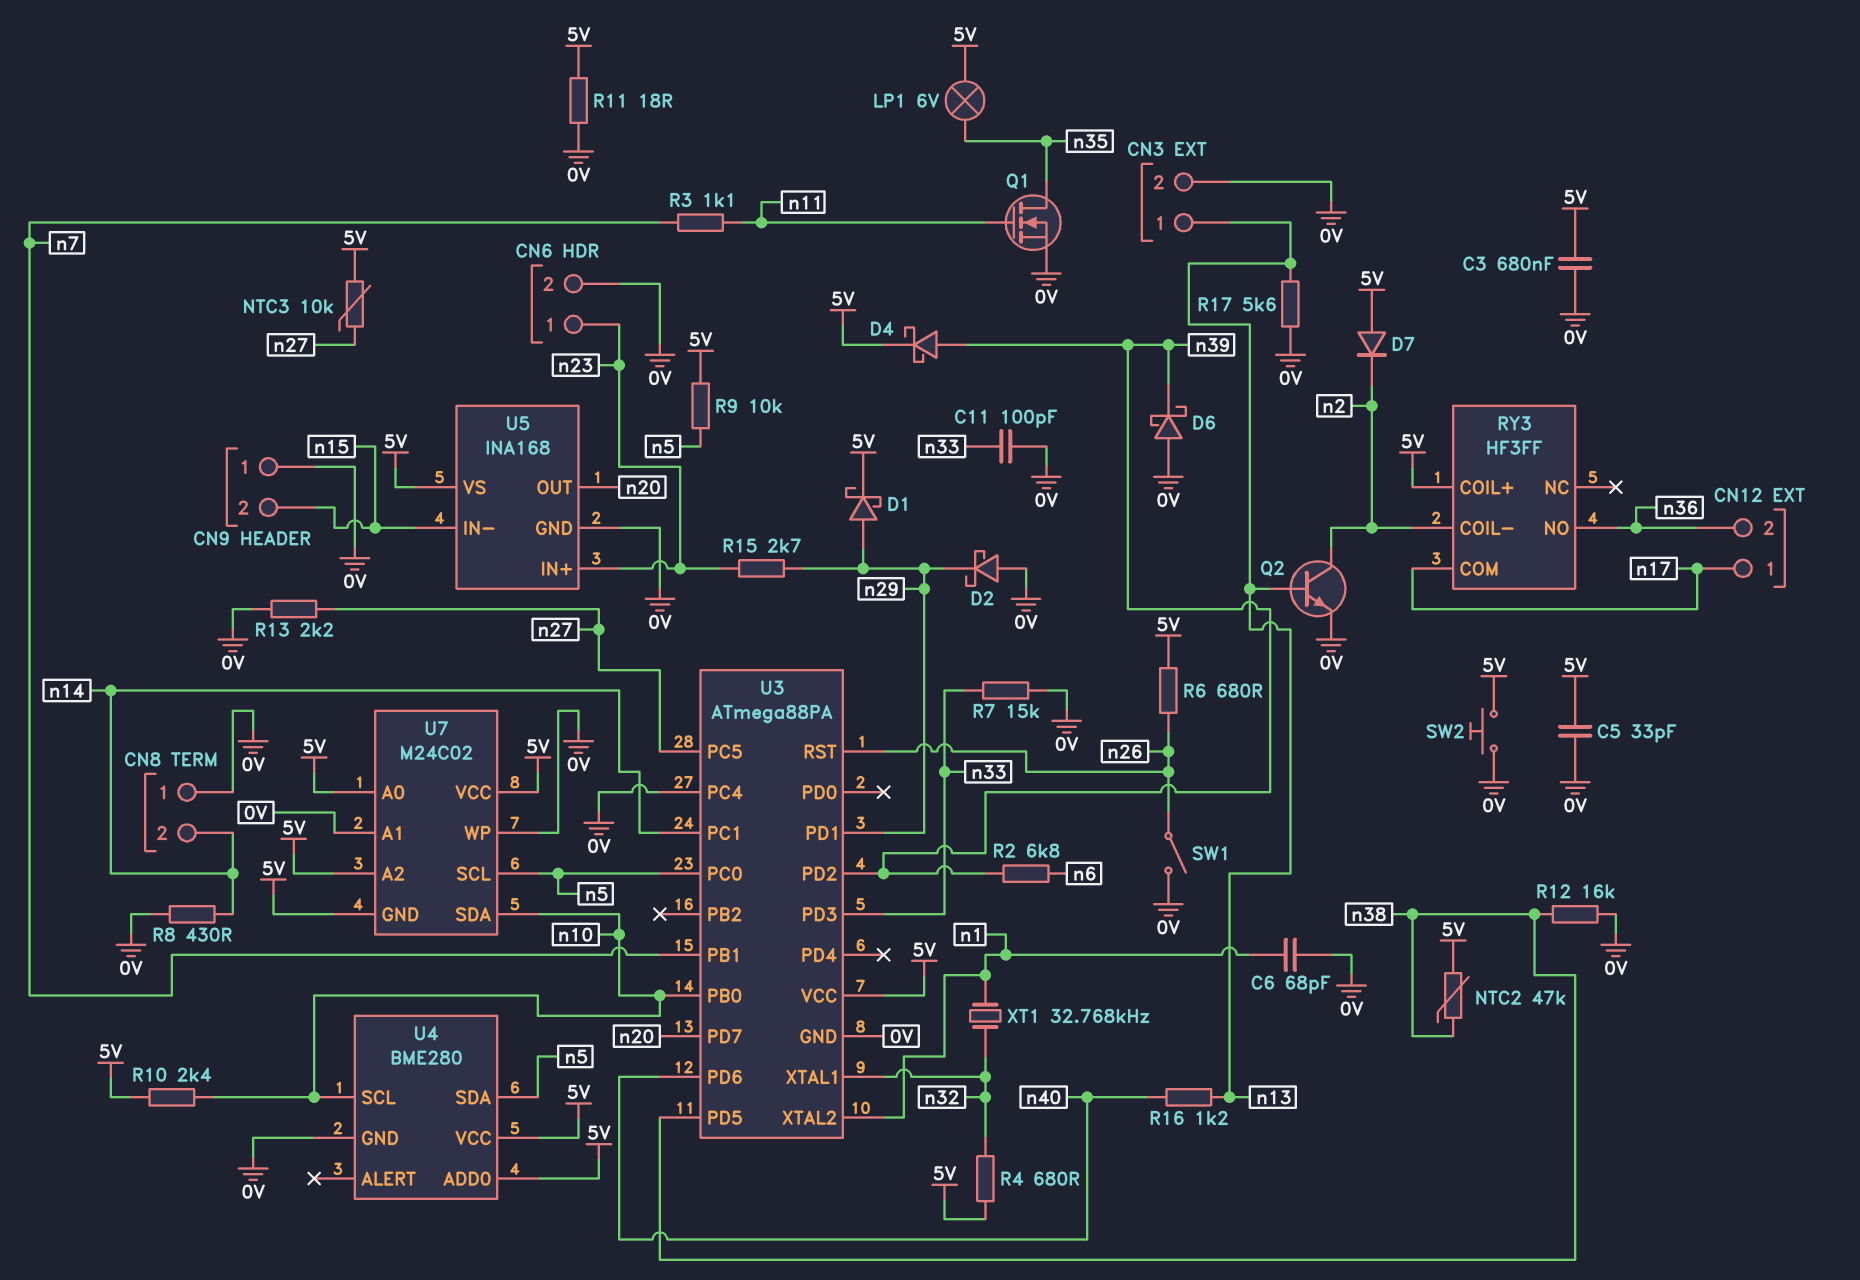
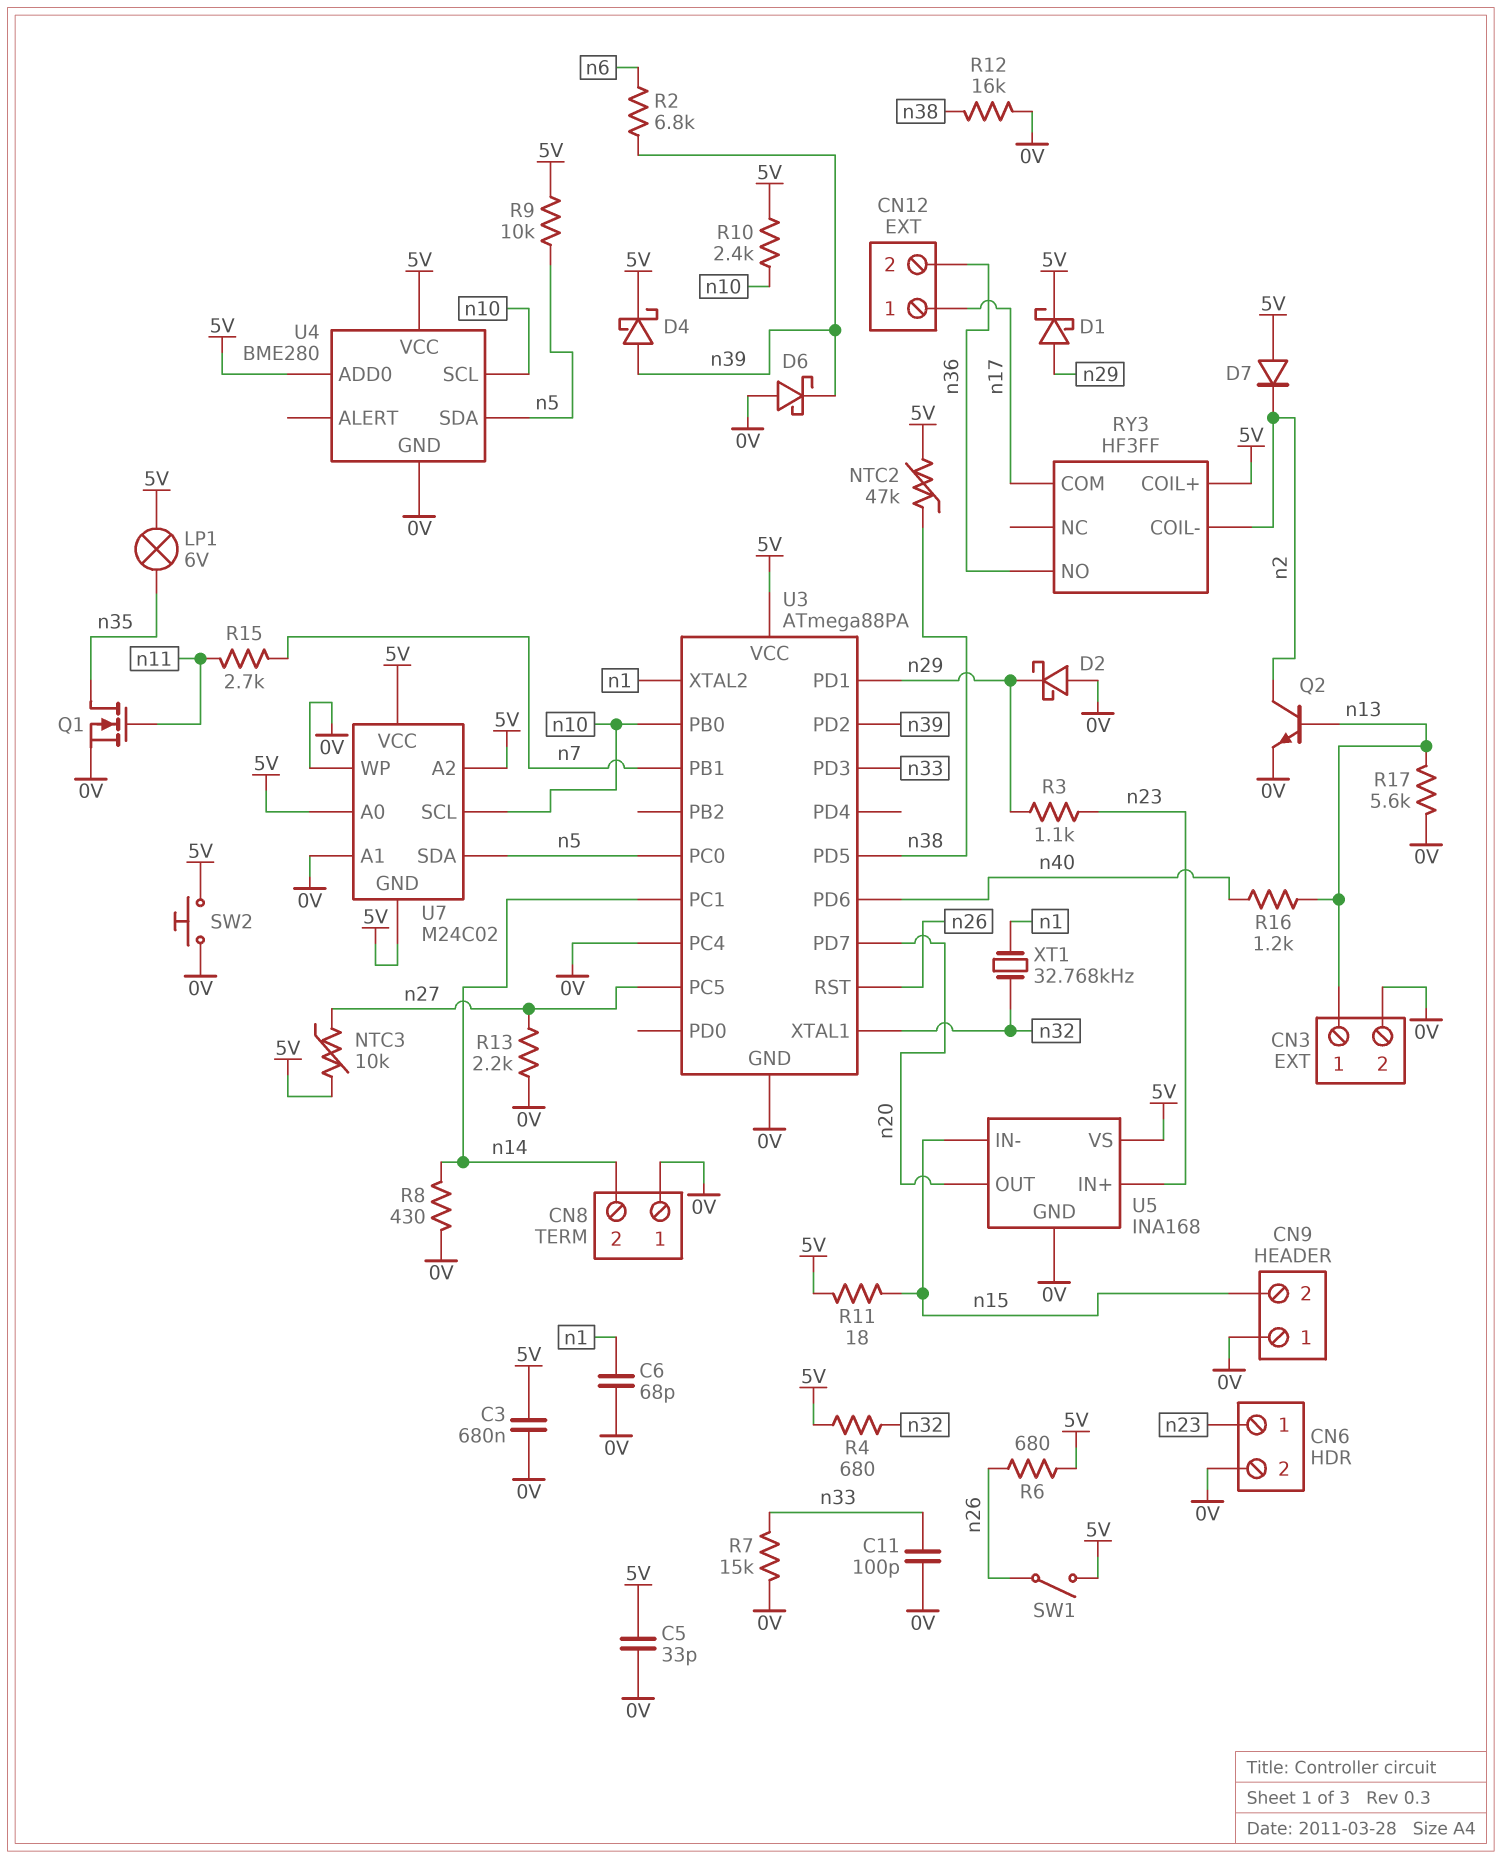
R3: 1.1k (n7, n11) -> 1.1k (n23, n29)
R11: 18 (0V, 5V) -> 18 (5V, n15)
R15: 2.7k (n23, n29) -> 2.7k (n7, n11)
SW1: switch (0V, n26) -> switch (5V, n26)
U7 pin SCL: n5 -> n10
U7 pin SDA: n10 -> n5

